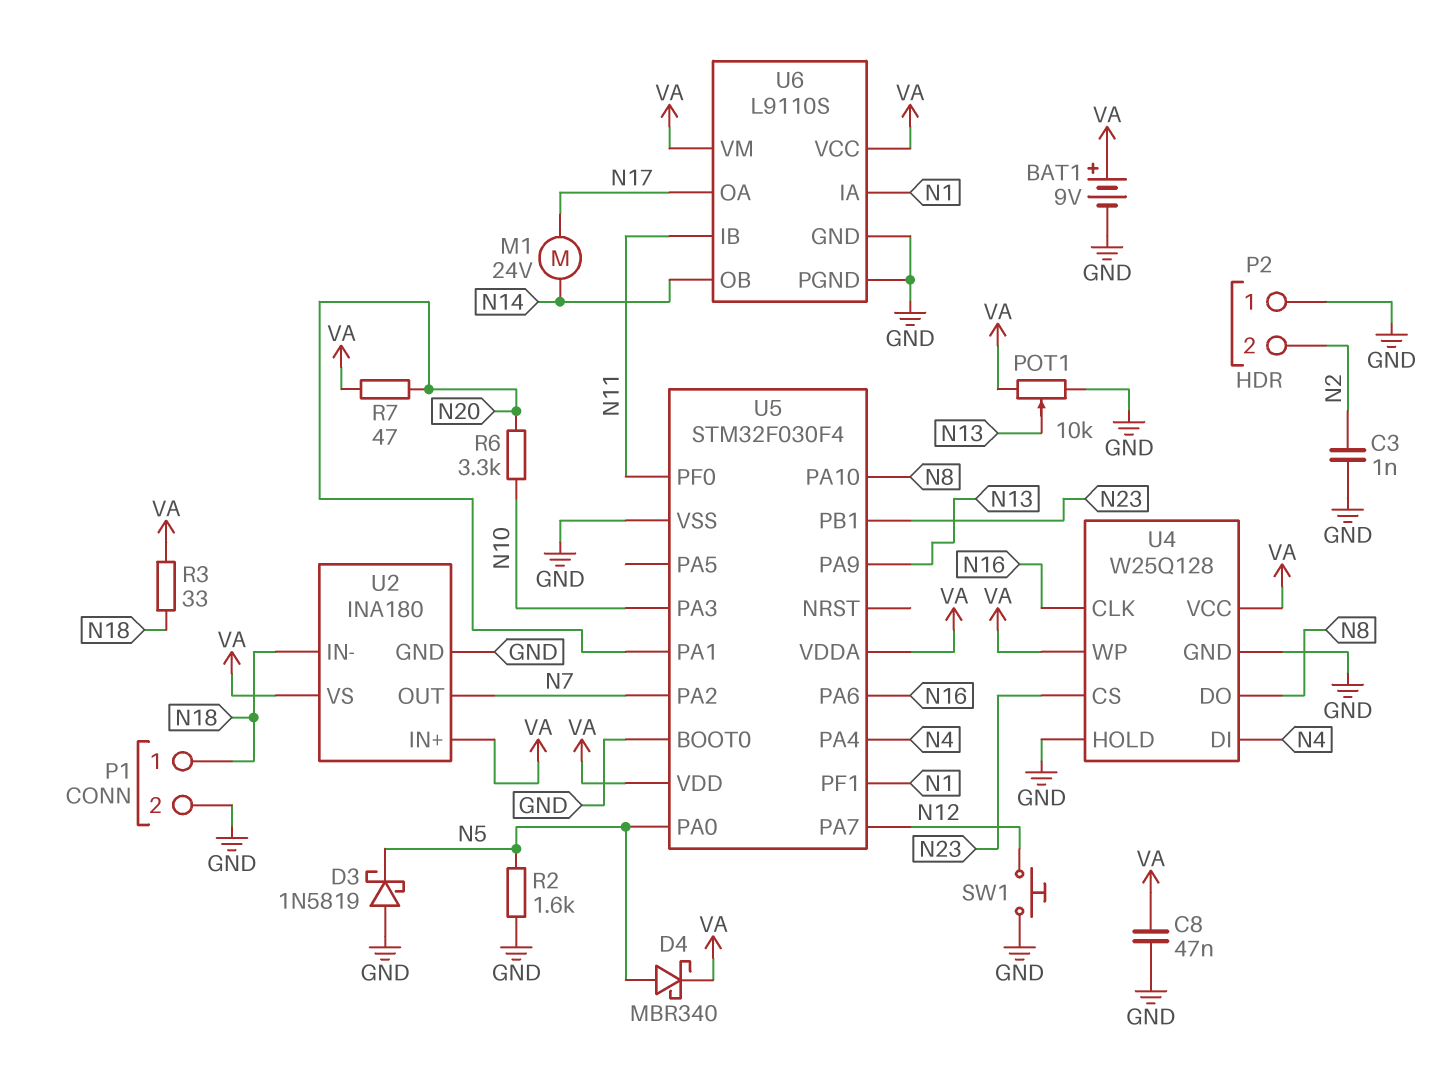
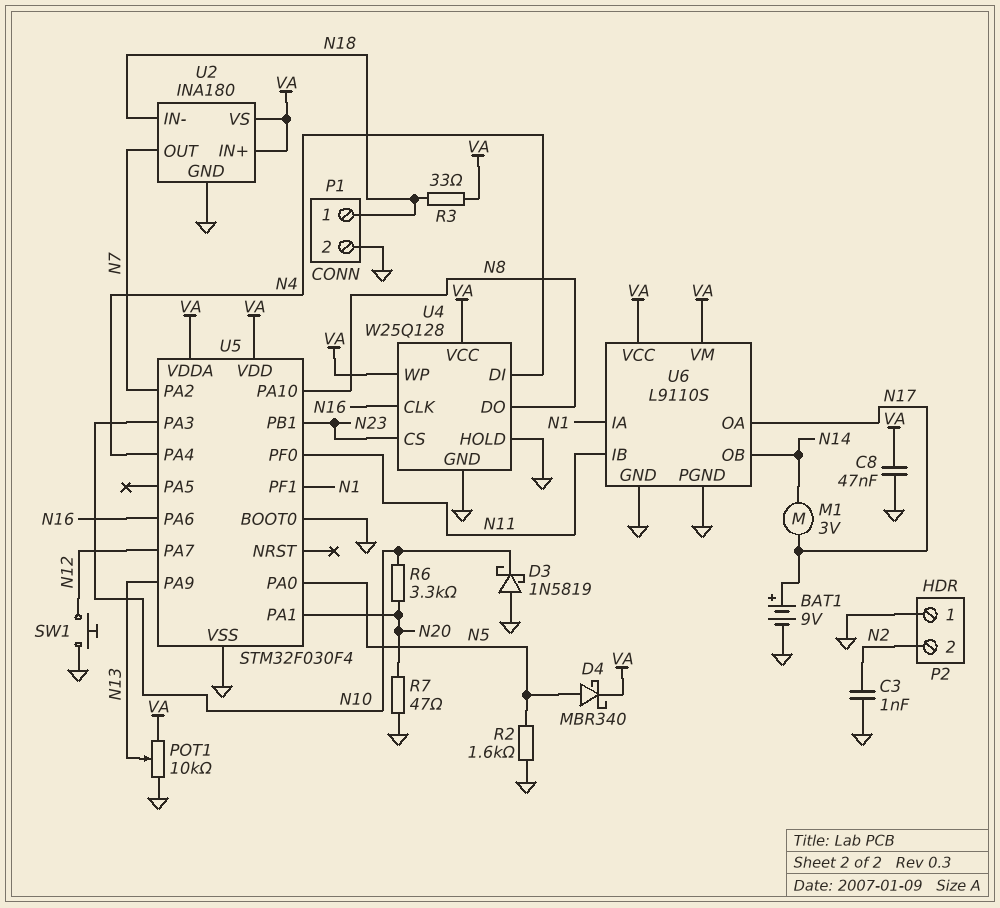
BAT1: 9V (plus VA, minus GND) -> 9V (plus N17, minus GND)
D3: schottky 1N5819 (A GND, K N5) -> schottky 1N5819 (A GND, K N10)
M1: motor 24V (N14, N17) -> motor 3V (N14, N17)
R7: 47 (N20, VA) -> 47 (GND, N20)

